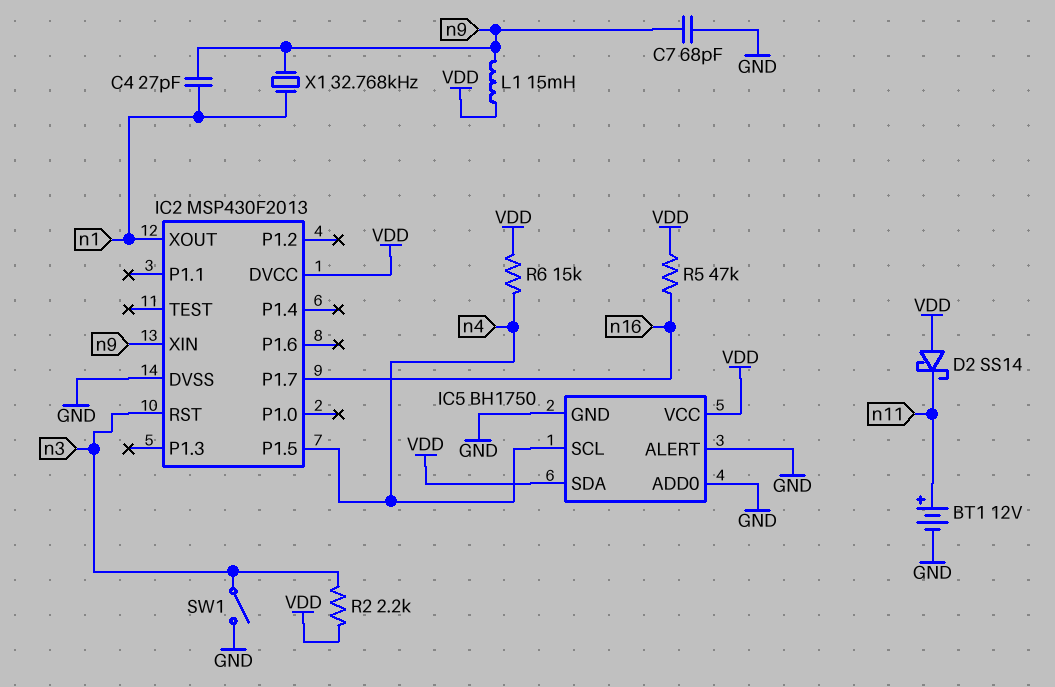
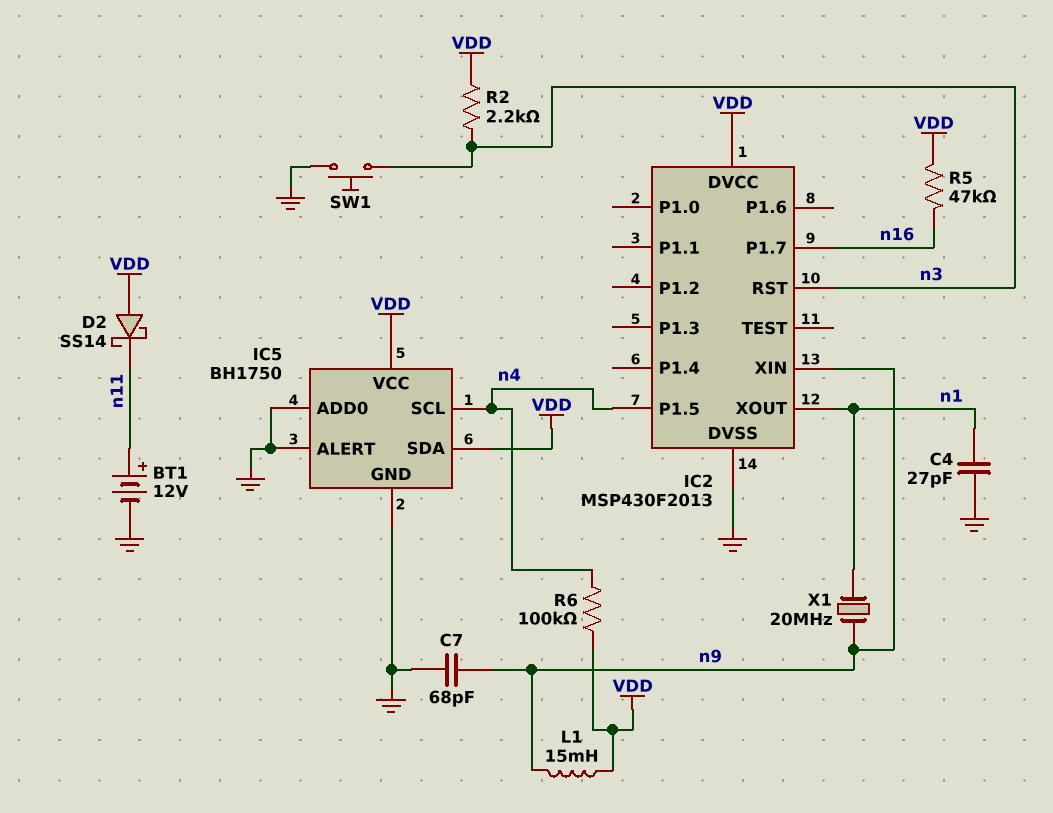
C4: 27pF (n1, n9) -> 27pF (GND, n1)
R6: 15k (VDD, n4) -> 100k (VDD, n4)
SW1: switch (GND, n3) -> button (GND, n3)
X1: 32.768kHz (n1, n9) -> 20MHz (n1, n9)

